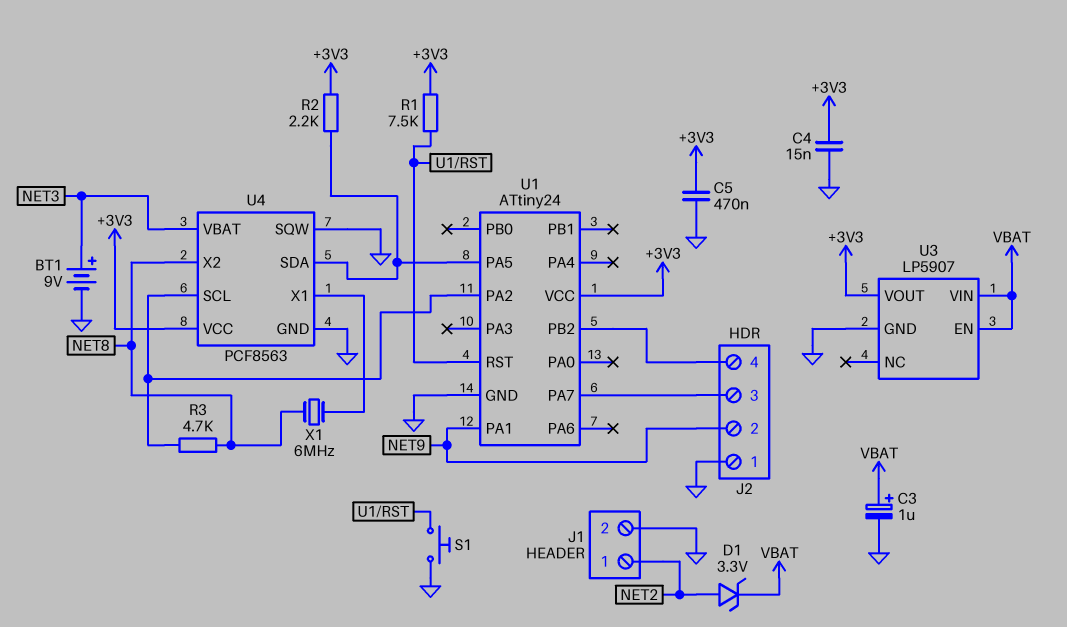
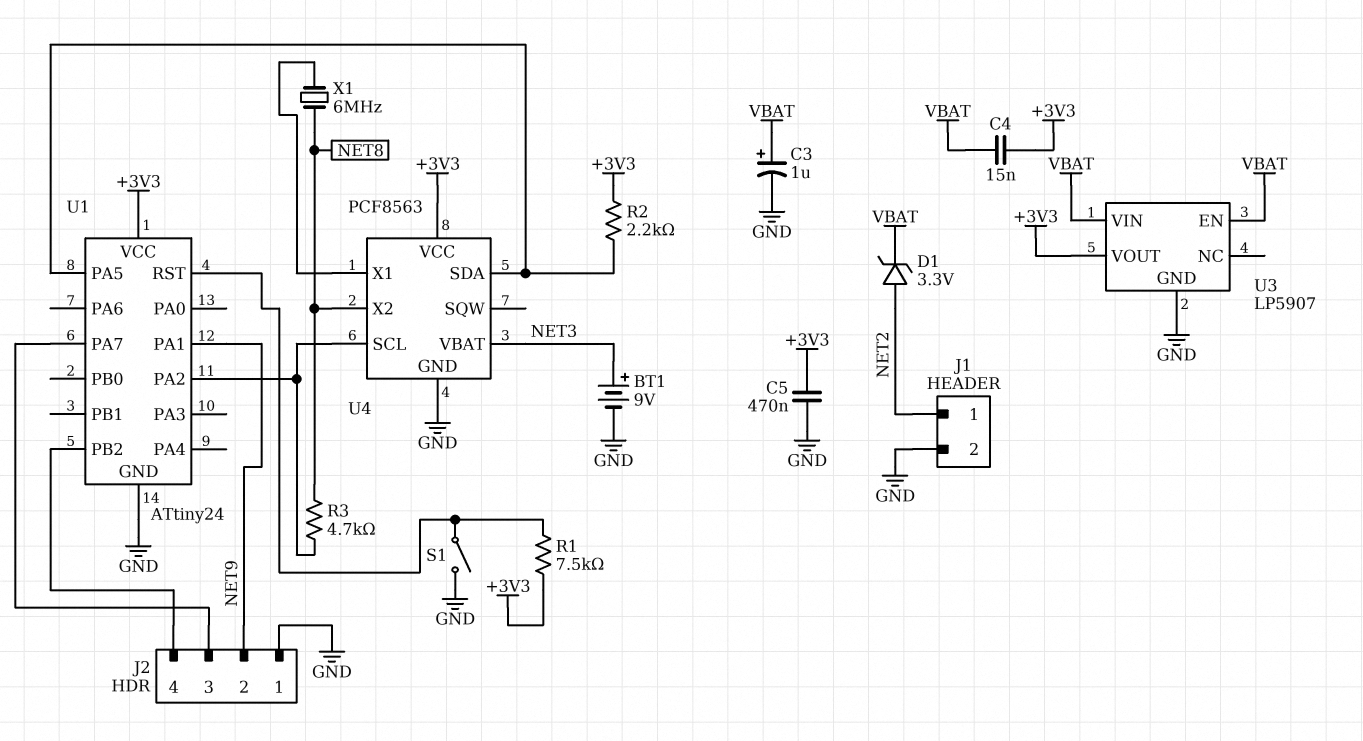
C4: 15nF (+3V3, GND) -> 15nF (+3V3, VBAT)
S1: button (GND, U1/RST) -> switch (GND, U1/RST)
U4 pin SQW: GND -> none

